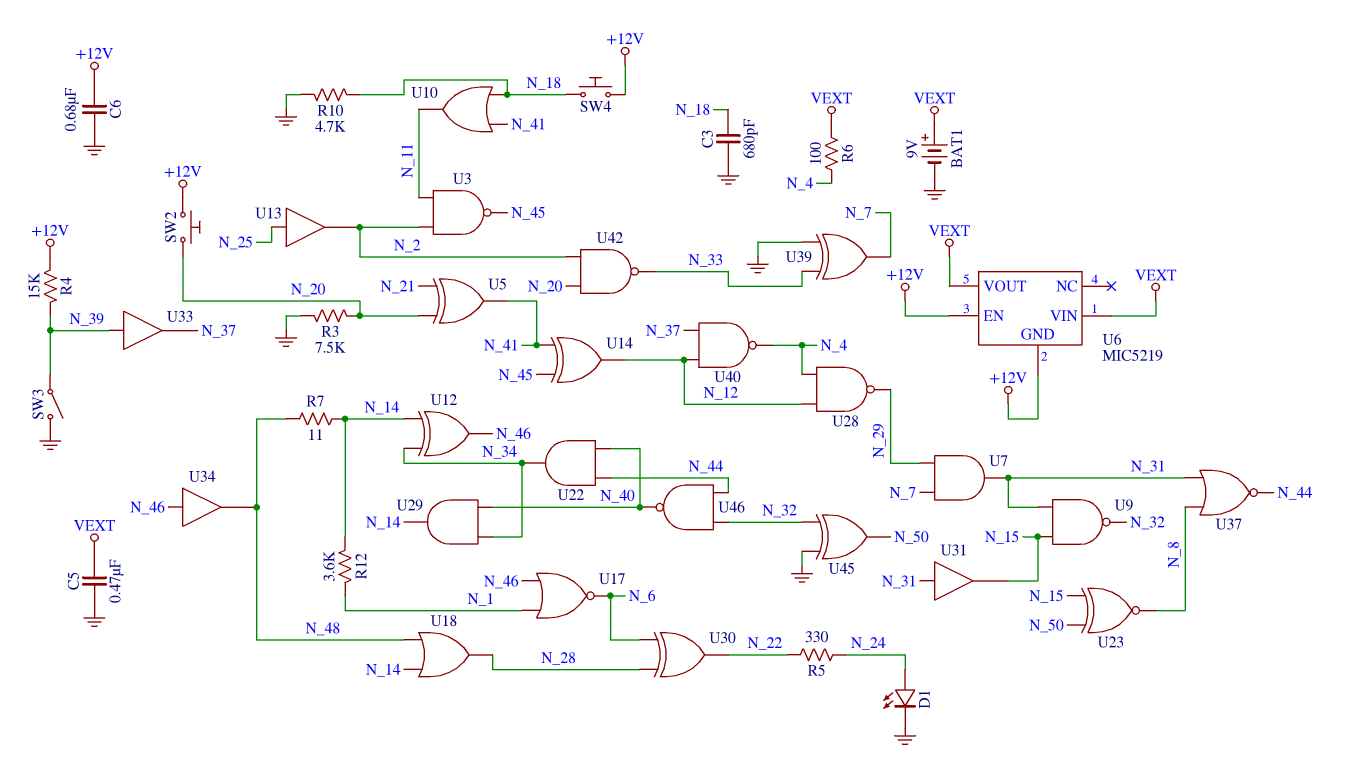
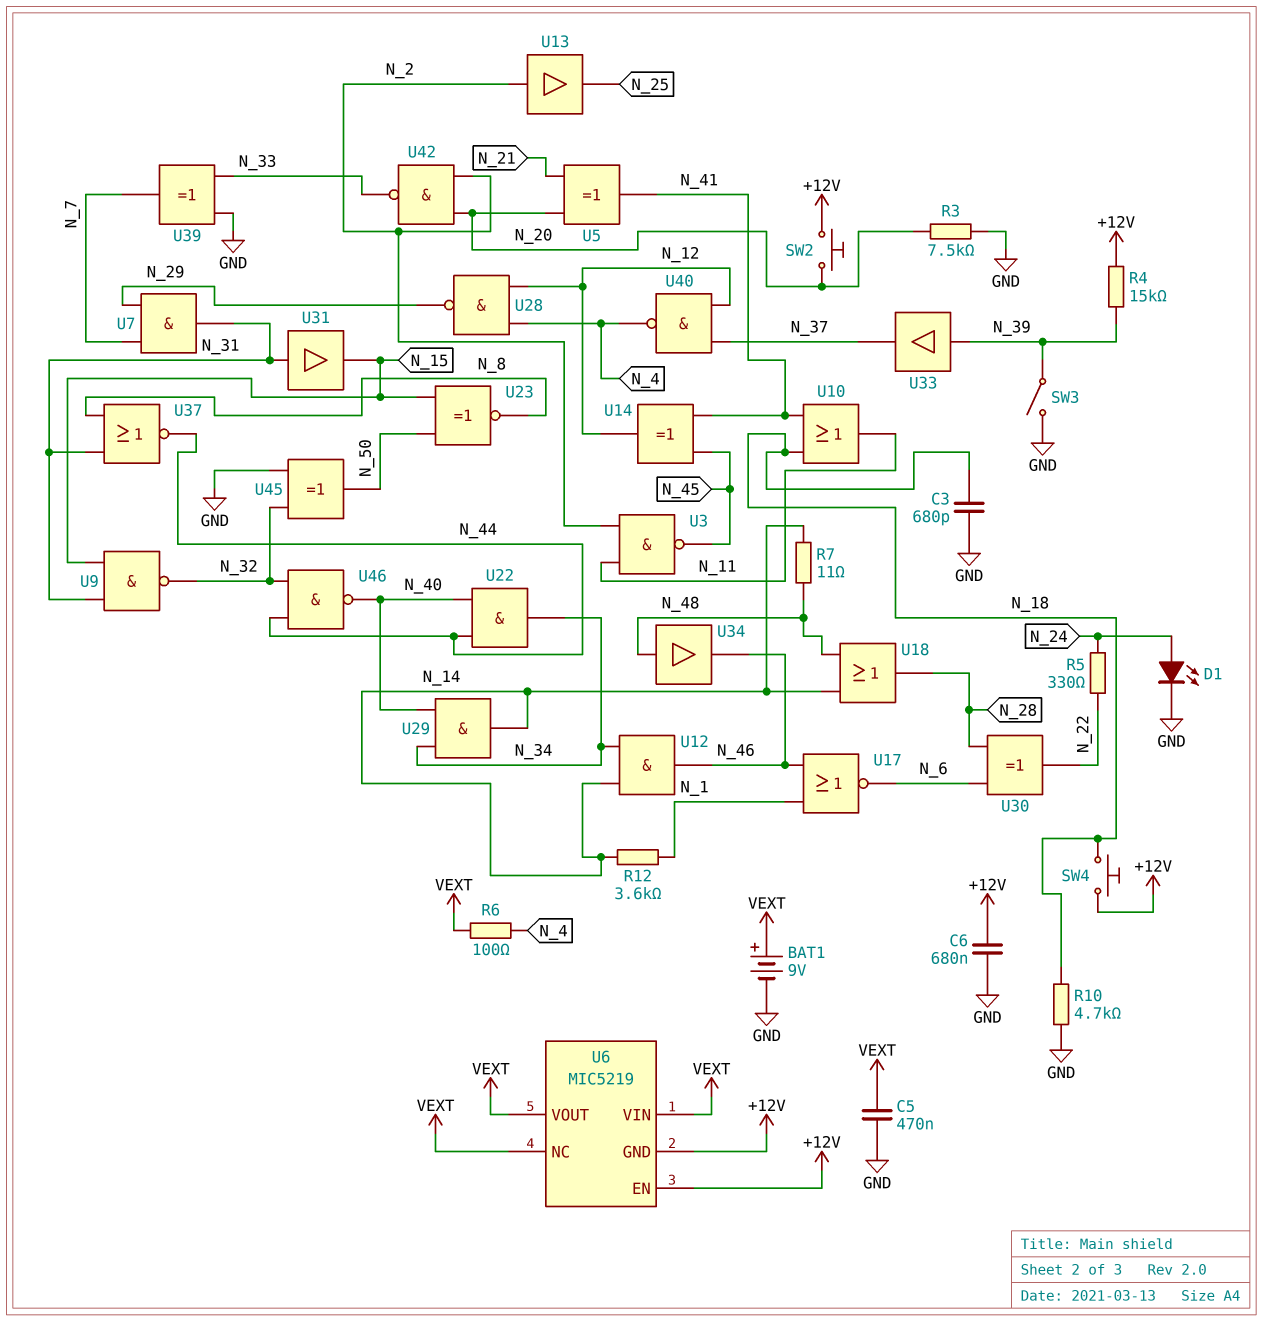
U6 pin NC: none -> VEXT
U12: XOR (in N_14, in N_34, out N_46) -> AND (in N_14, in N_34, out N_46)
U13: buffer (in N_25, out N_2) -> buffer (in N_2, out N_25)
U34: buffer (in N_46, out N_48) -> buffer (in N_48, out N_46)

